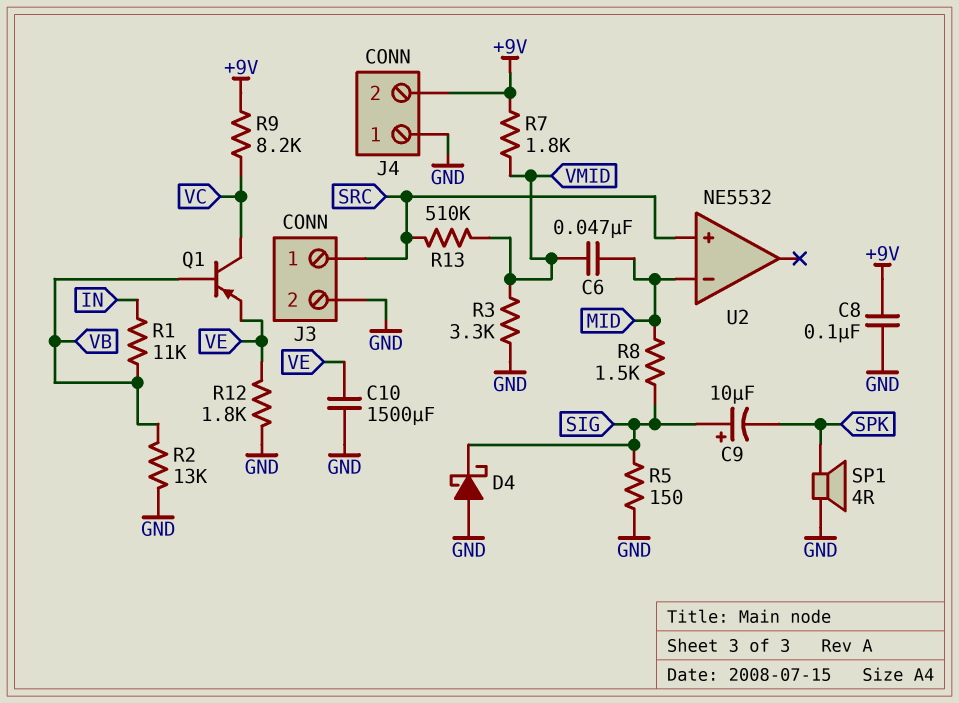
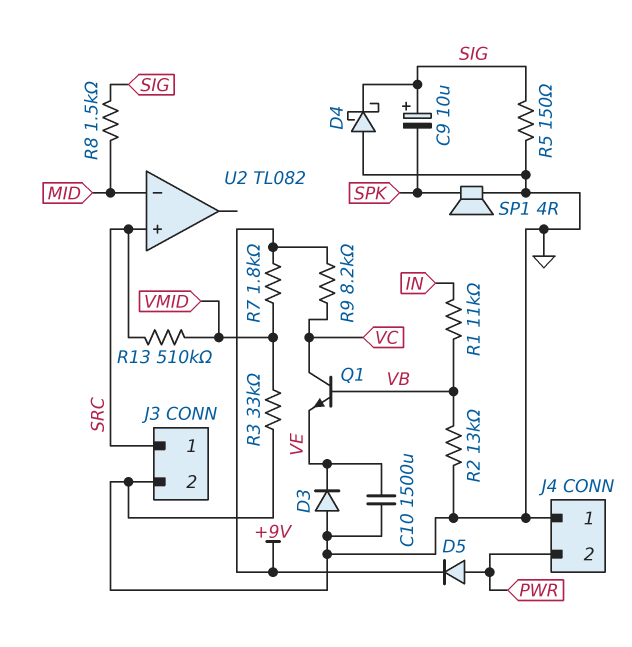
C6: 47nF (MID, VMID) -> none
C8: 100nF (+9V, GND) -> none
D3: none -> diode (A GND, K VE)
D5: none -> diode (A PWR, K +9V)
J4 pin 2: +9V -> PWR
Q1: PNP (B VB, C VC, E VE) -> NPN (B VB, C VC, E VE)
R3: 3.3k (GND, VMID) -> 33k (GND, VMID)
R12: 1.8k (GND, VE) -> none
U2: NE5532 -> TL082

